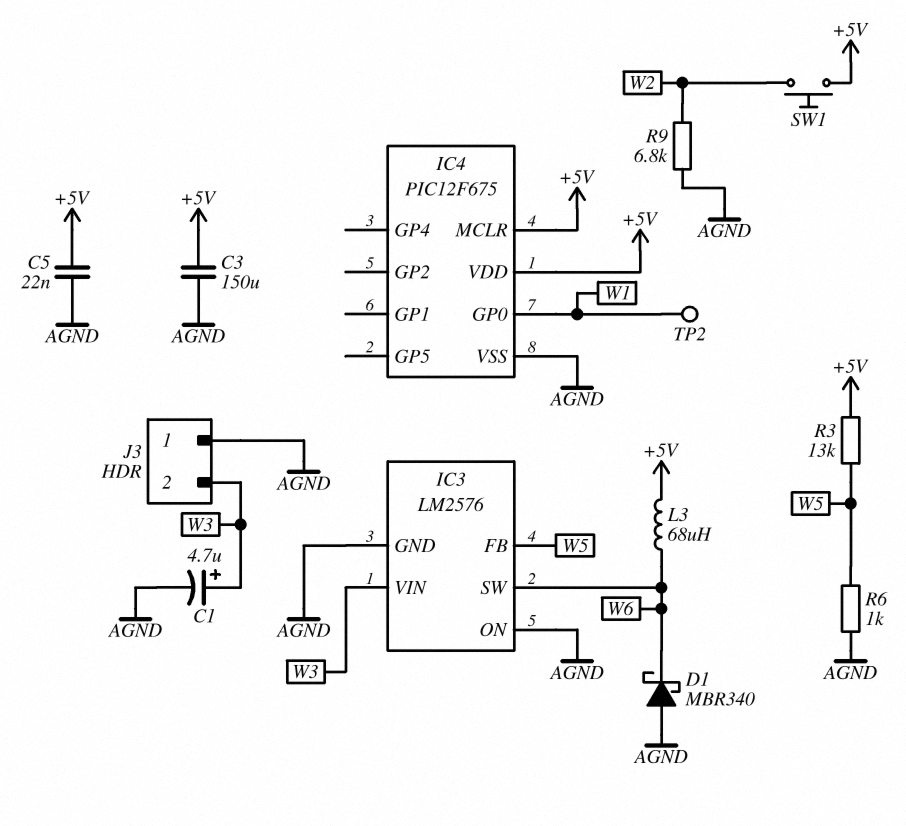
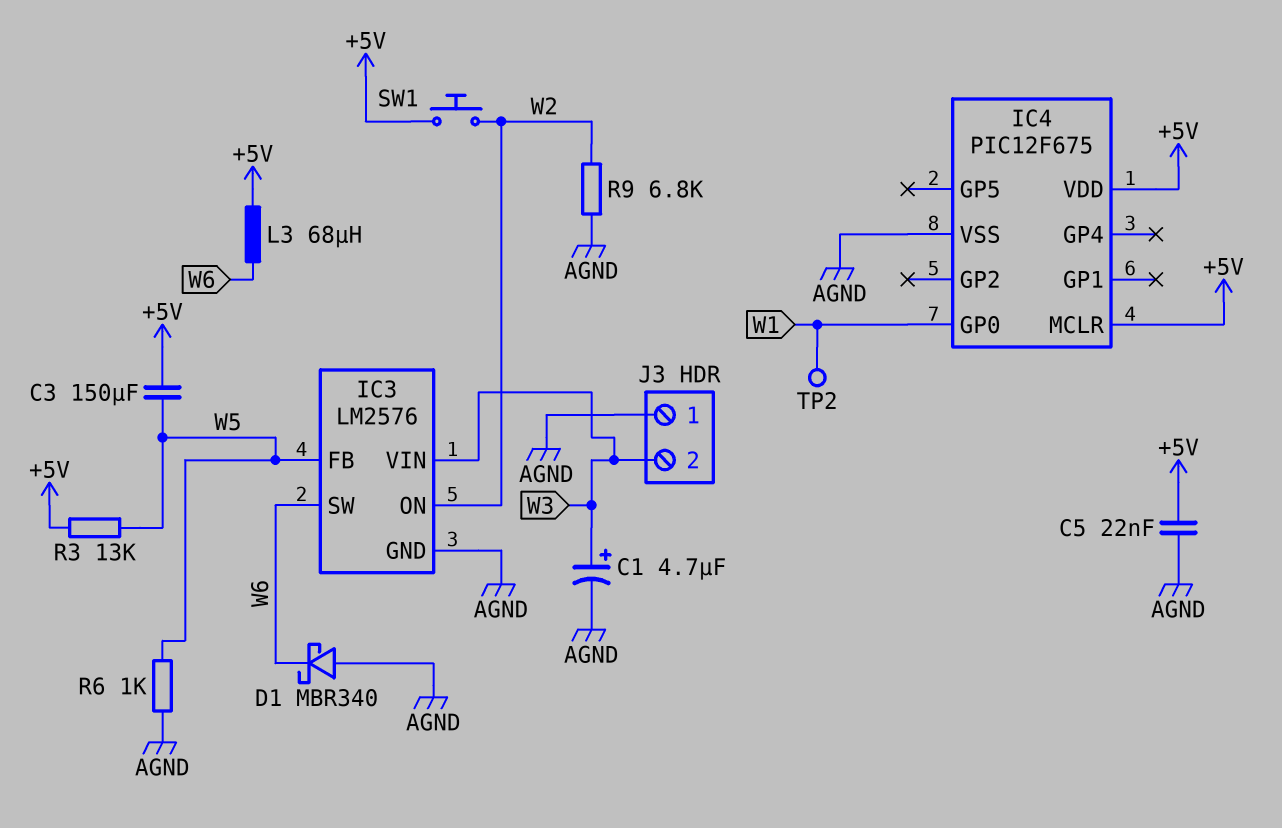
C3: 150uF (+5V, AGND) -> 150uF (+5V, W5)
IC3 pin ON: AGND -> W2

